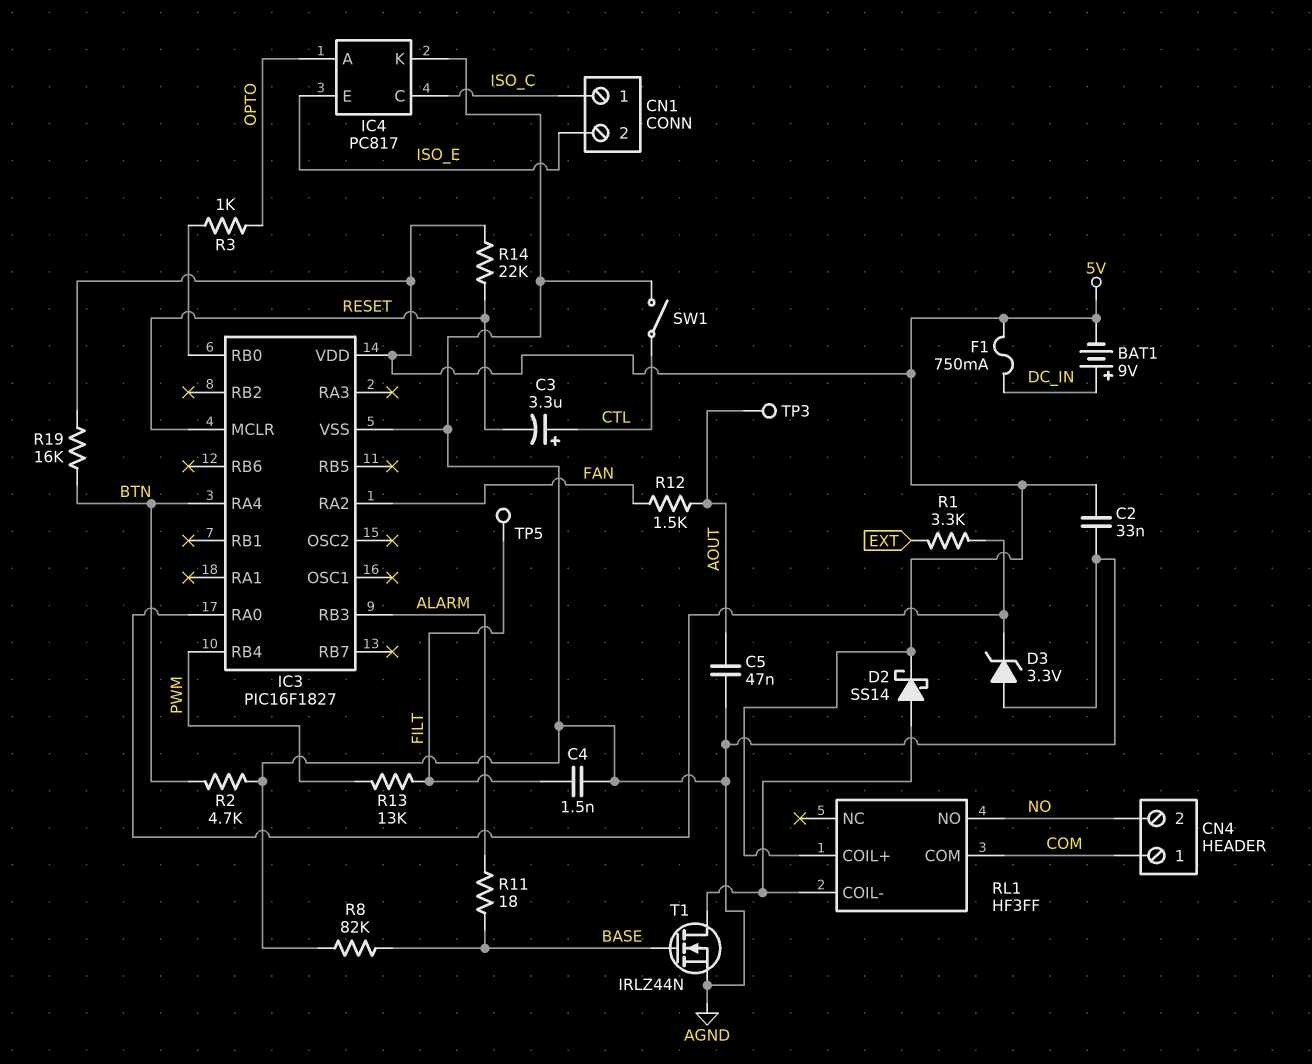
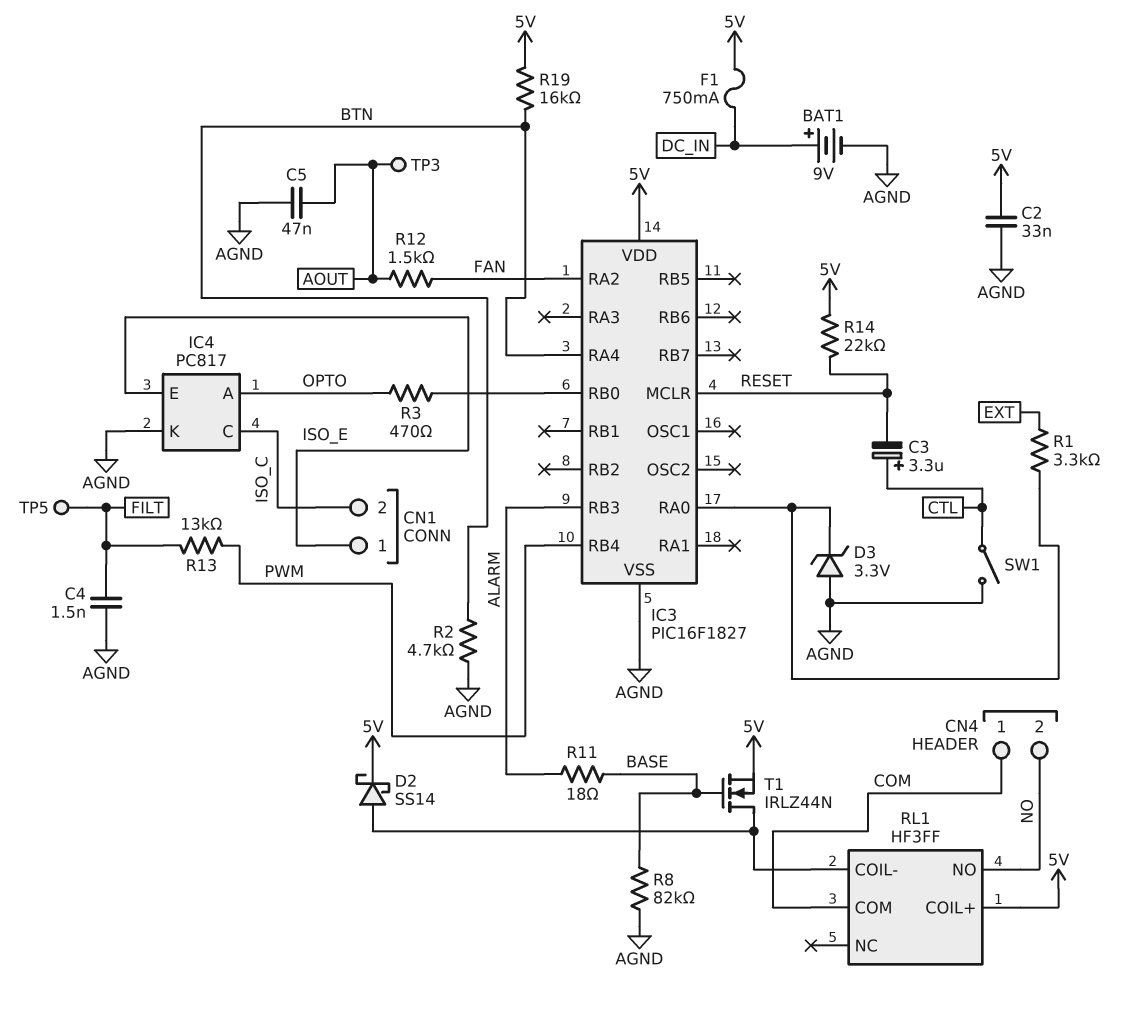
BAT1: 9V (plus DC_IN, minus 5V) -> 9V (plus DC_IN, minus AGND)
CN1 pin 1: ISO_C -> ISO_E
CN1 pin 2: ISO_E -> ISO_C
R3: 1k (IC3/RB0, OPTO) -> 470 (IC3/RB0, OPTO)
T1: NMOS IRLZ44N (G BASE, D RL1/COIL-, S AGND) -> NMOS IRLZ44N (G BASE, D RL1/COIL-, S 5V)

